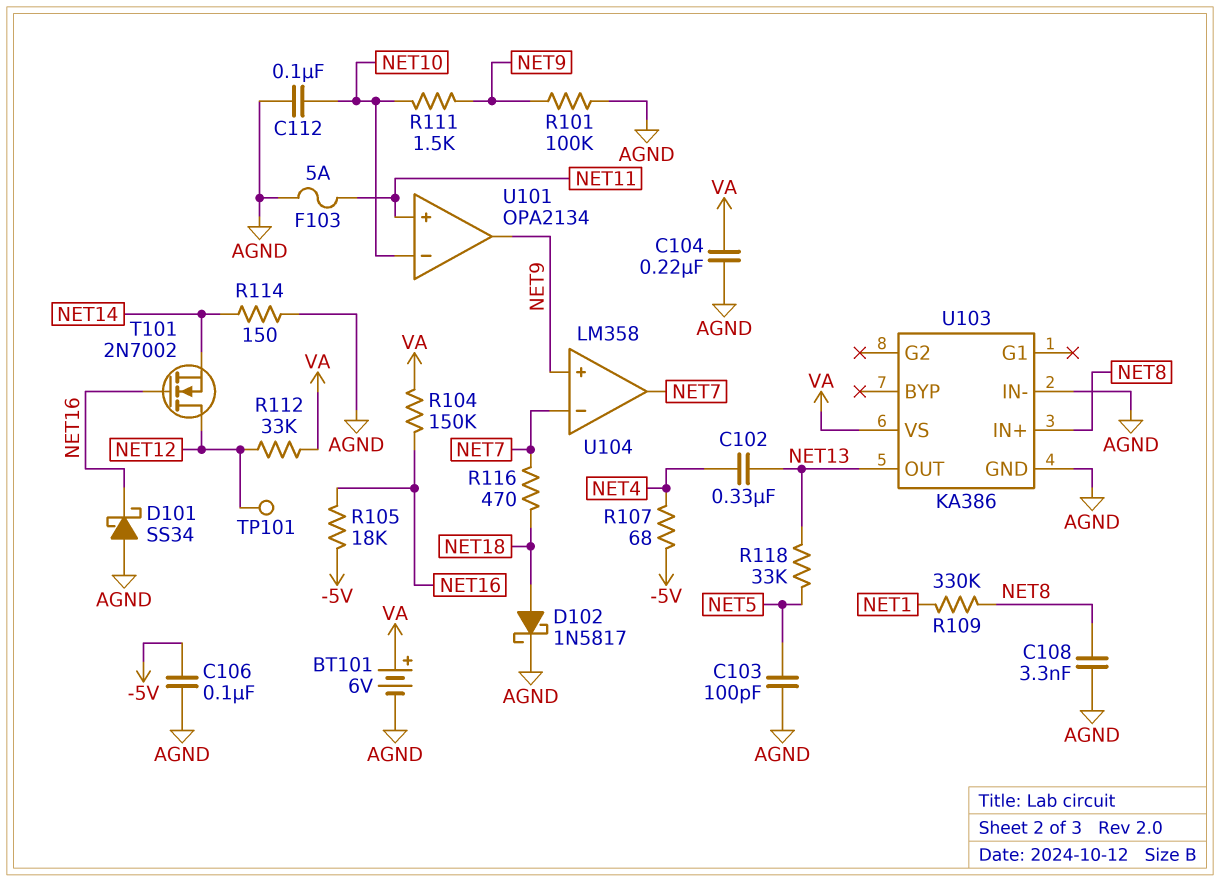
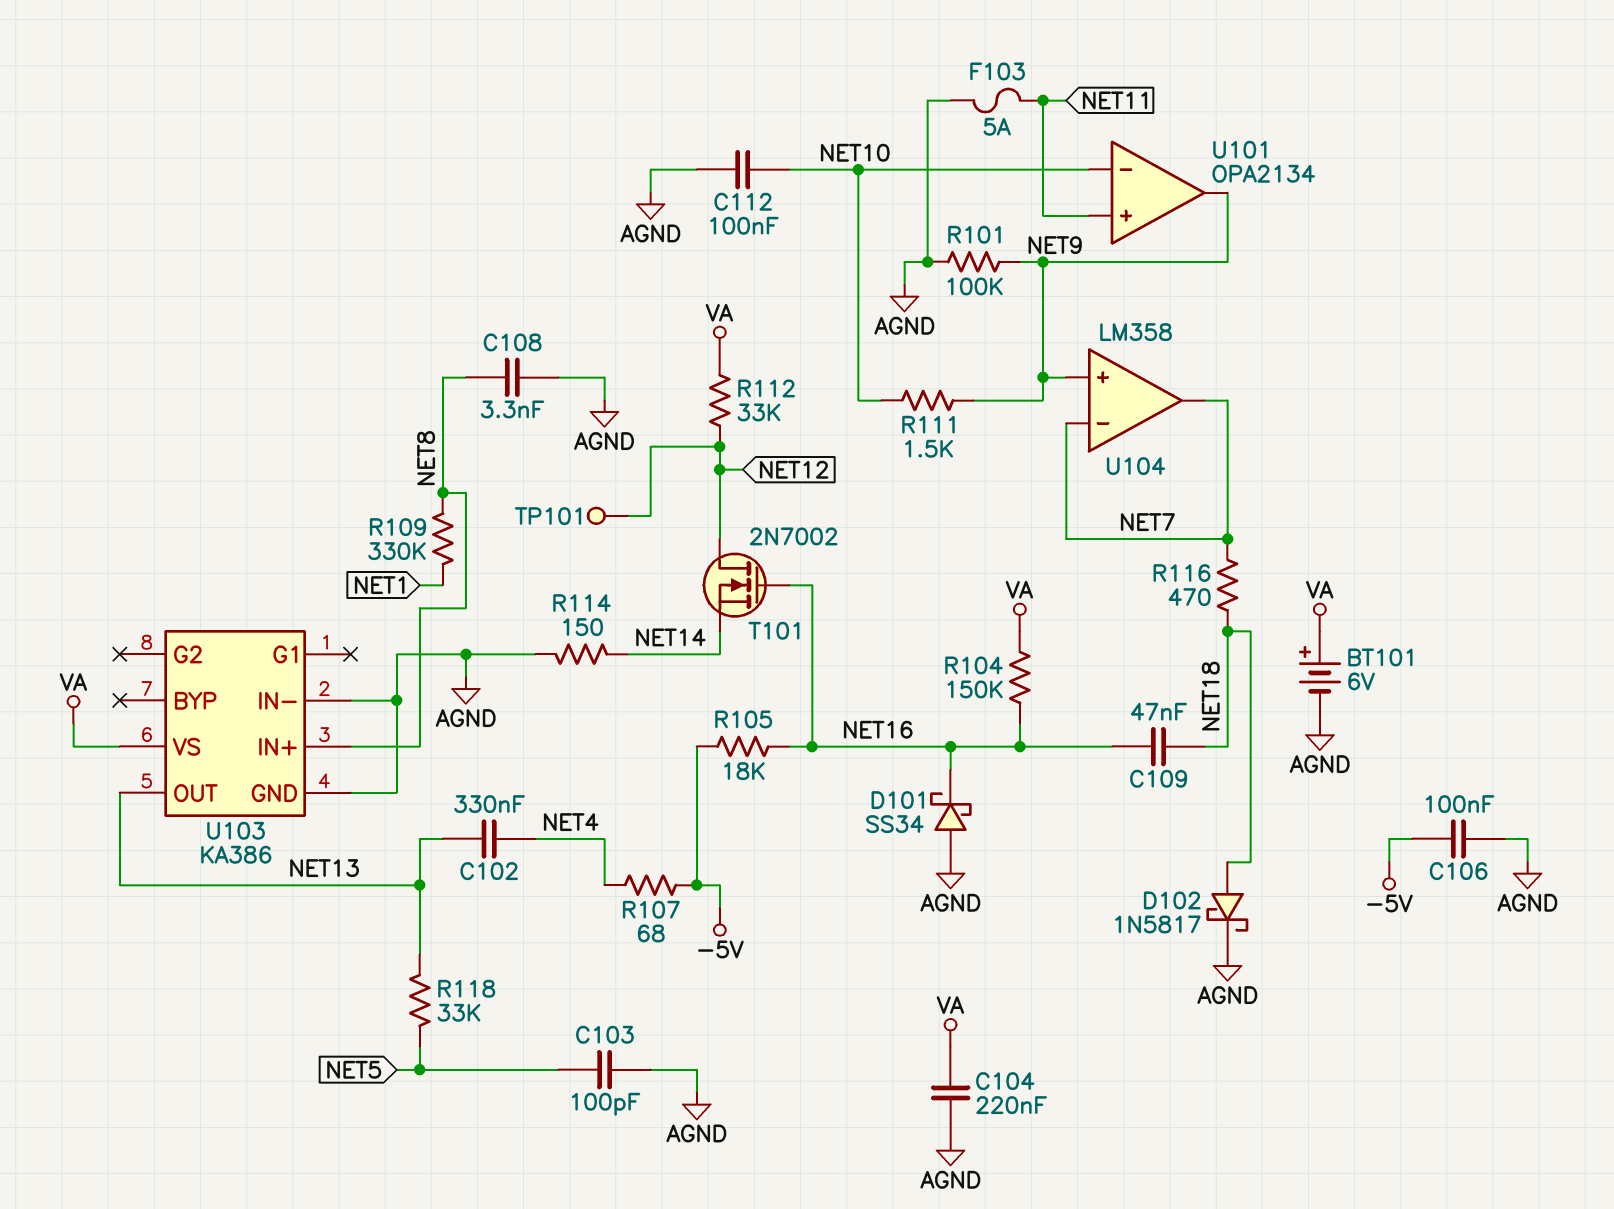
C109: none -> 47nF (NET16, NET18)

